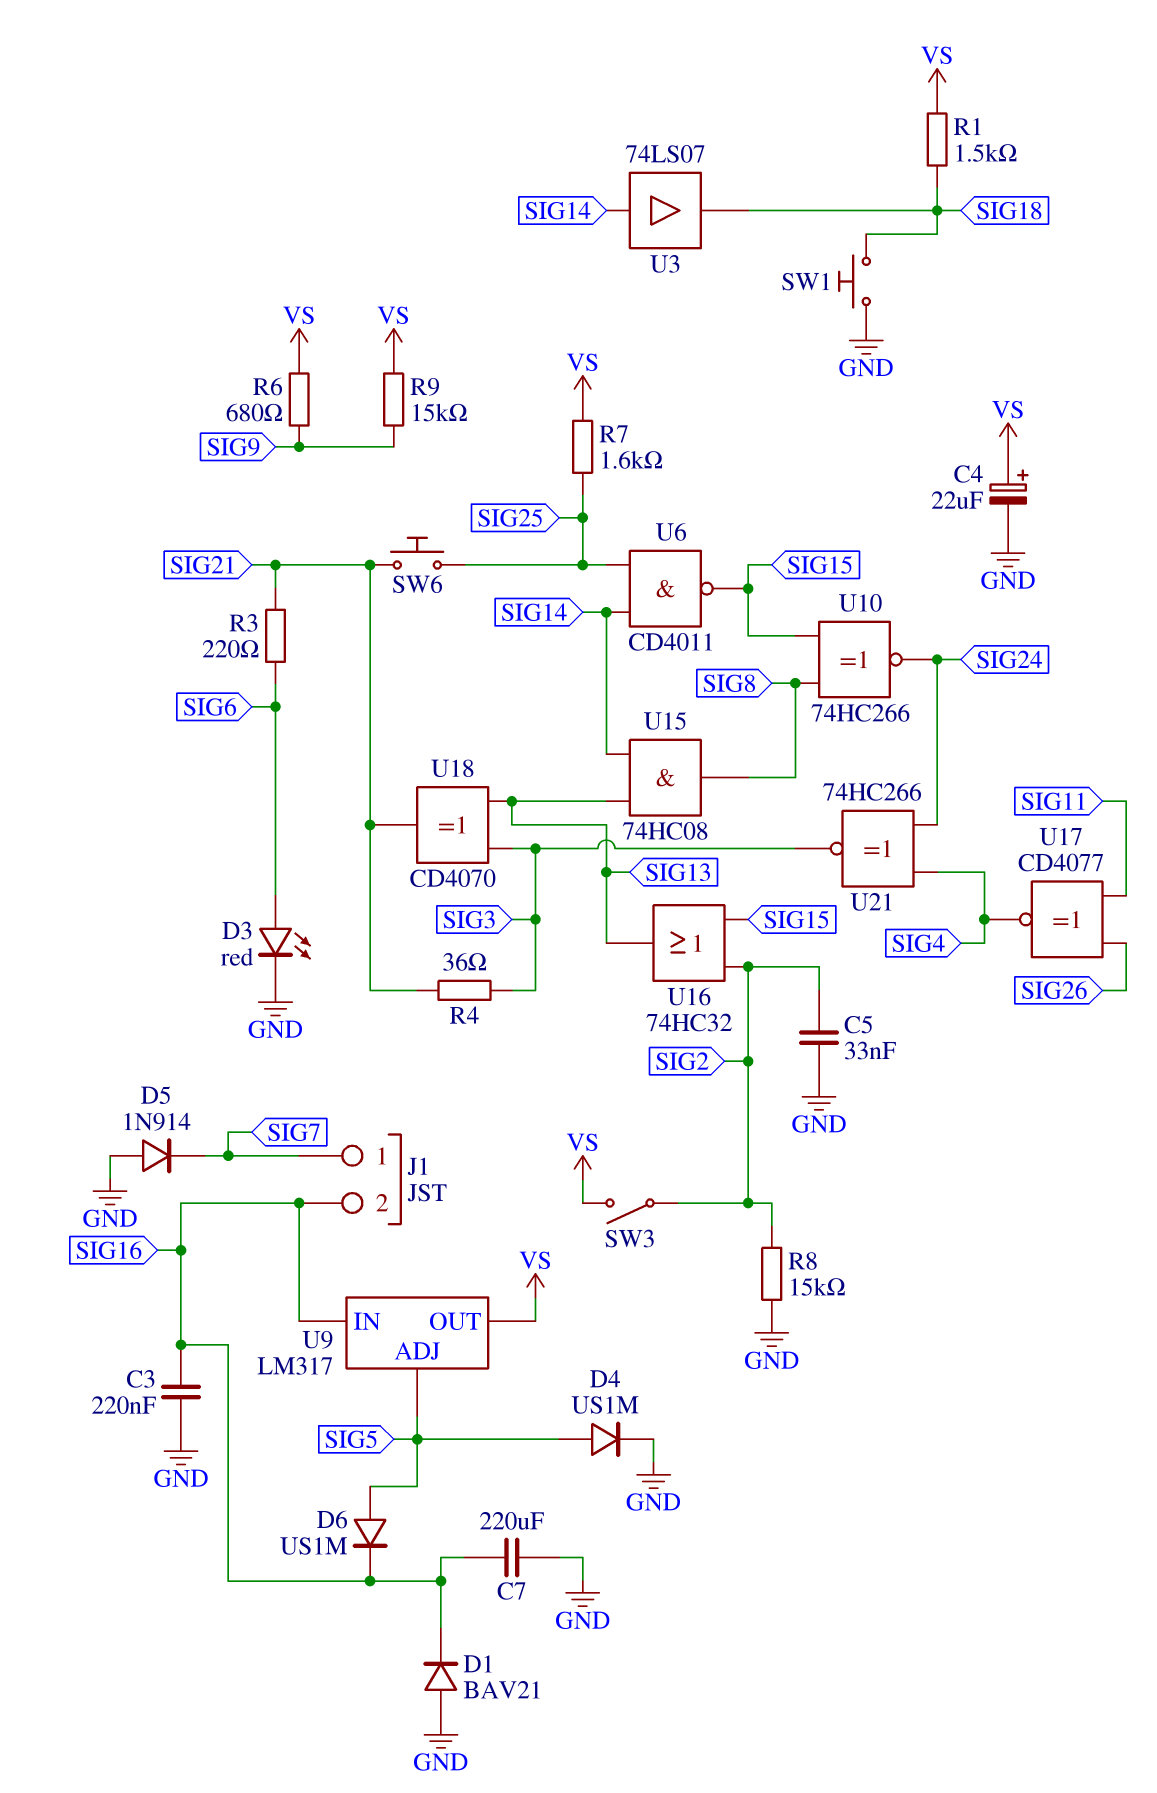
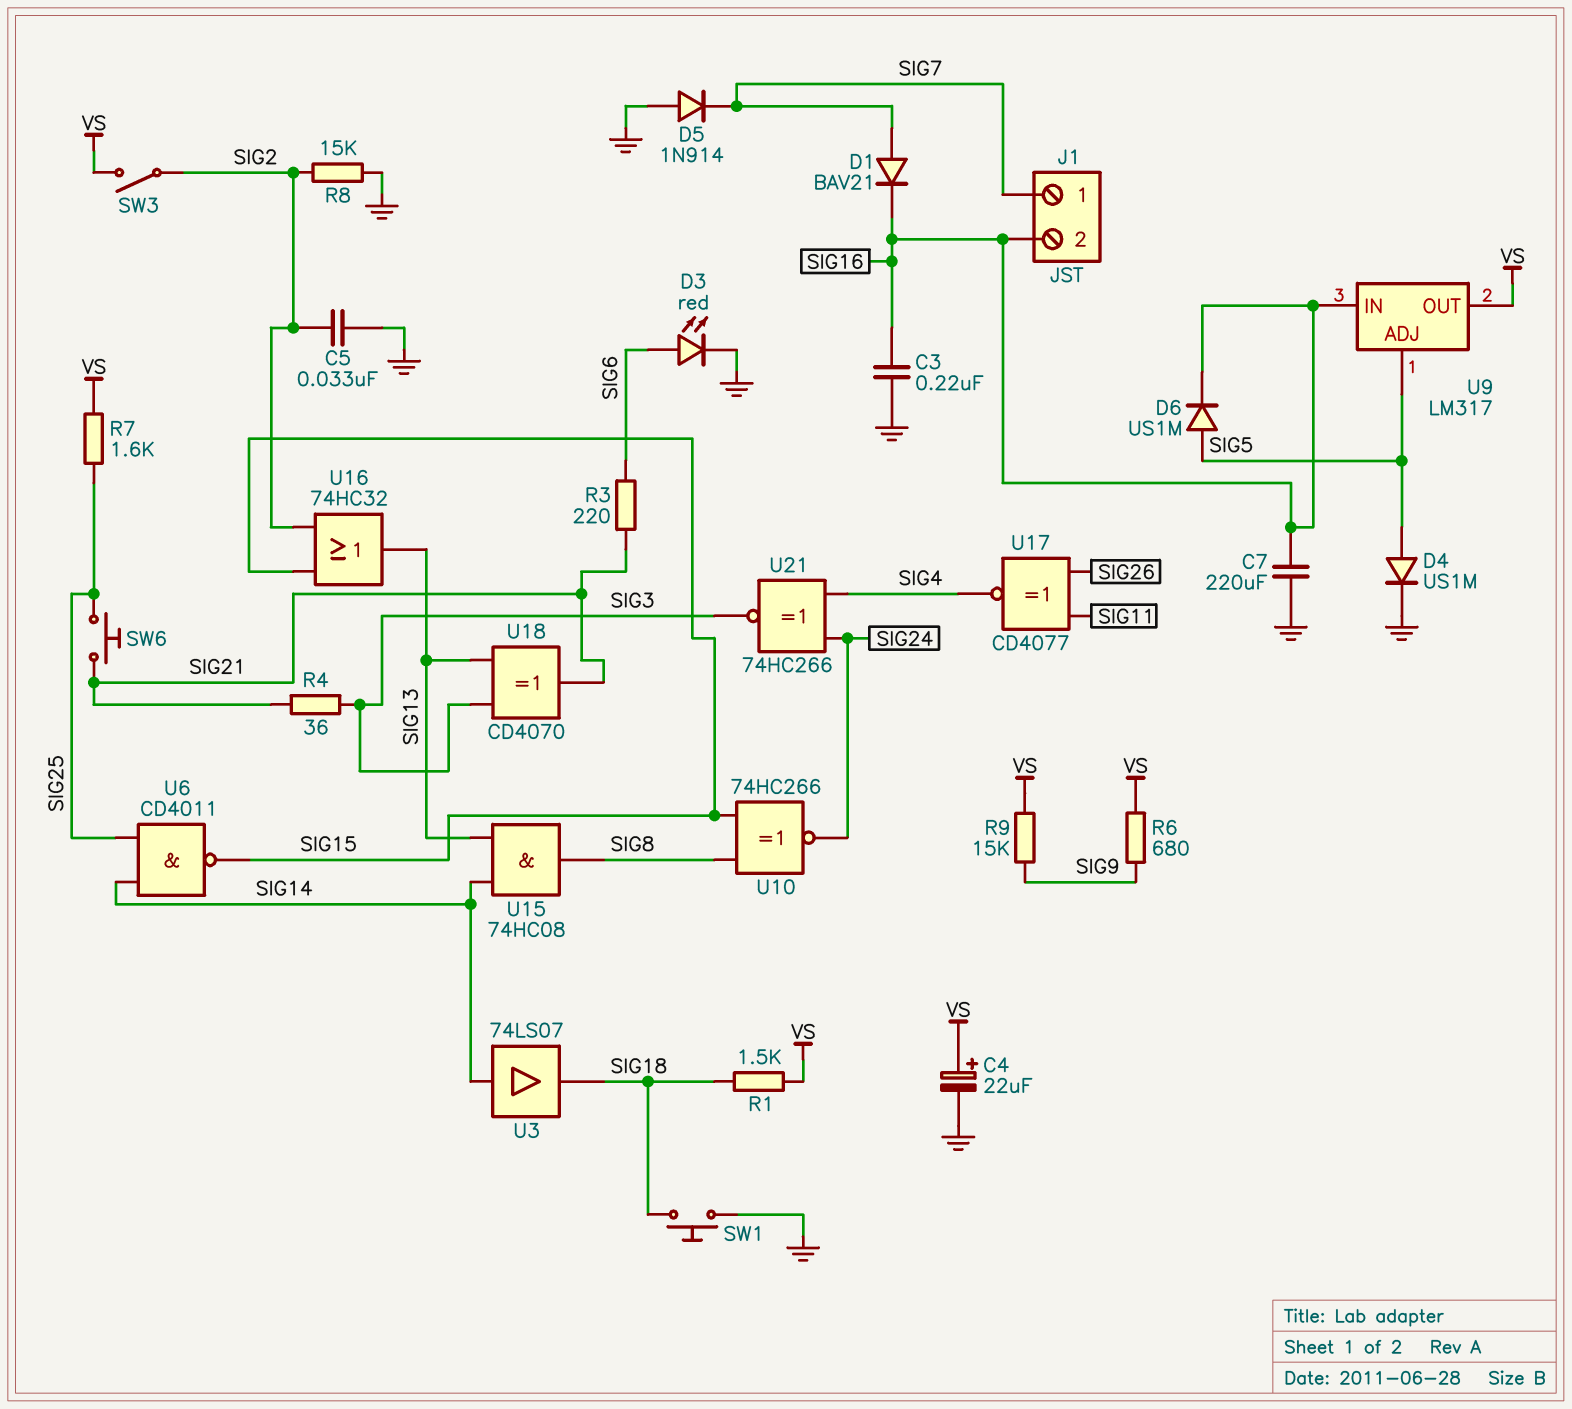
D1: diode BAV21 (A GND, K SIG16) -> diode BAV21 (A SIG7, K SIG16)

